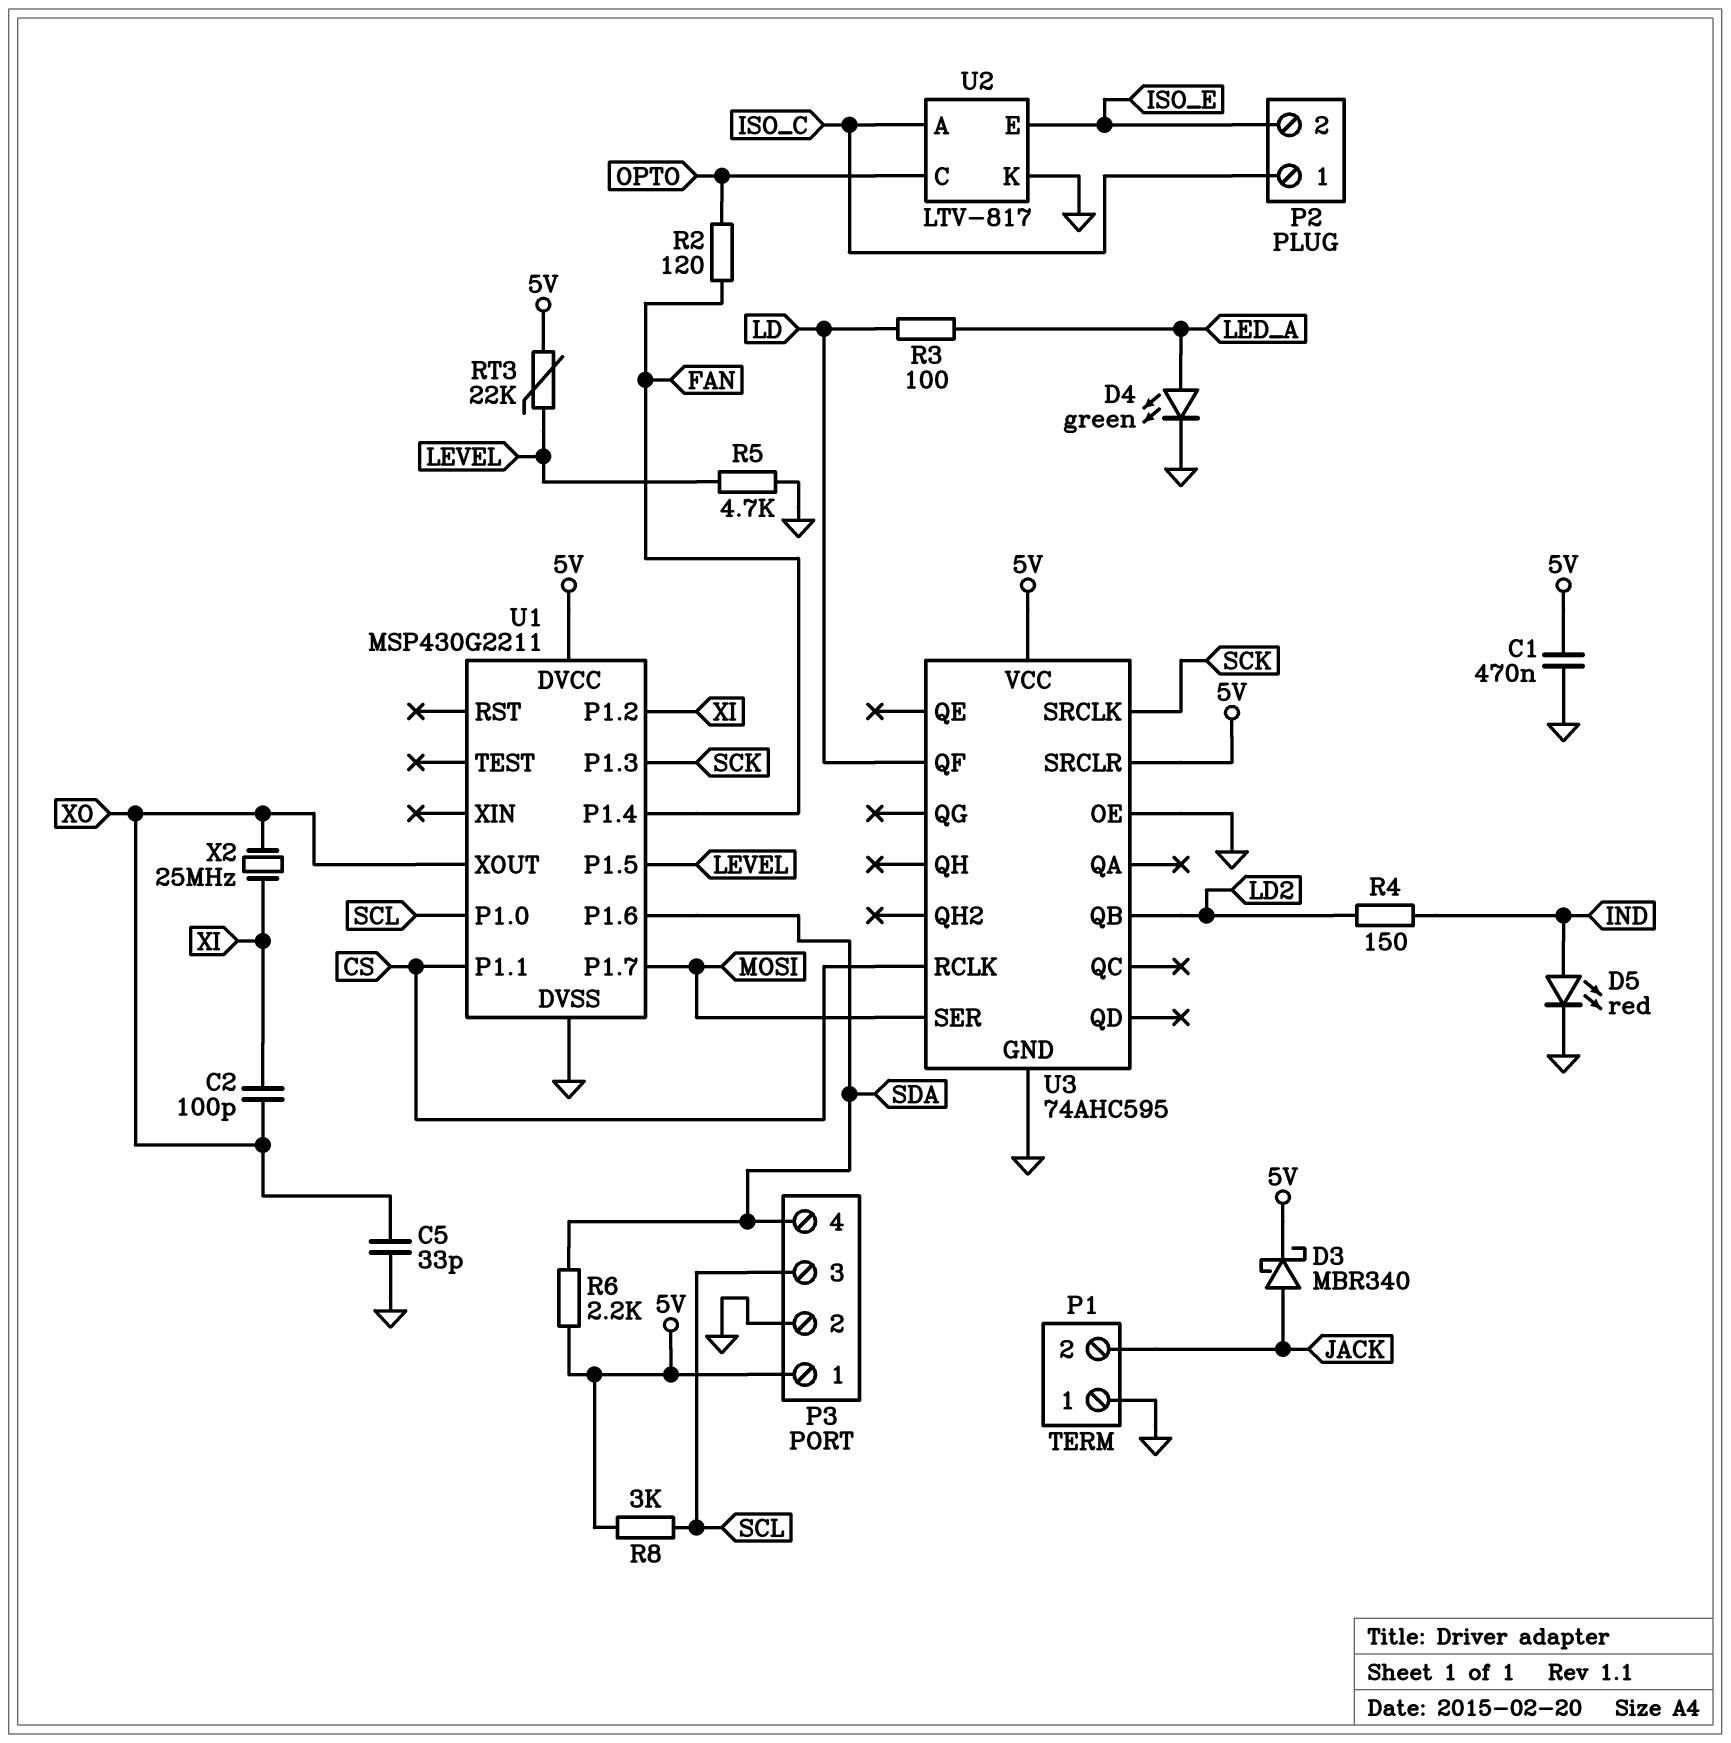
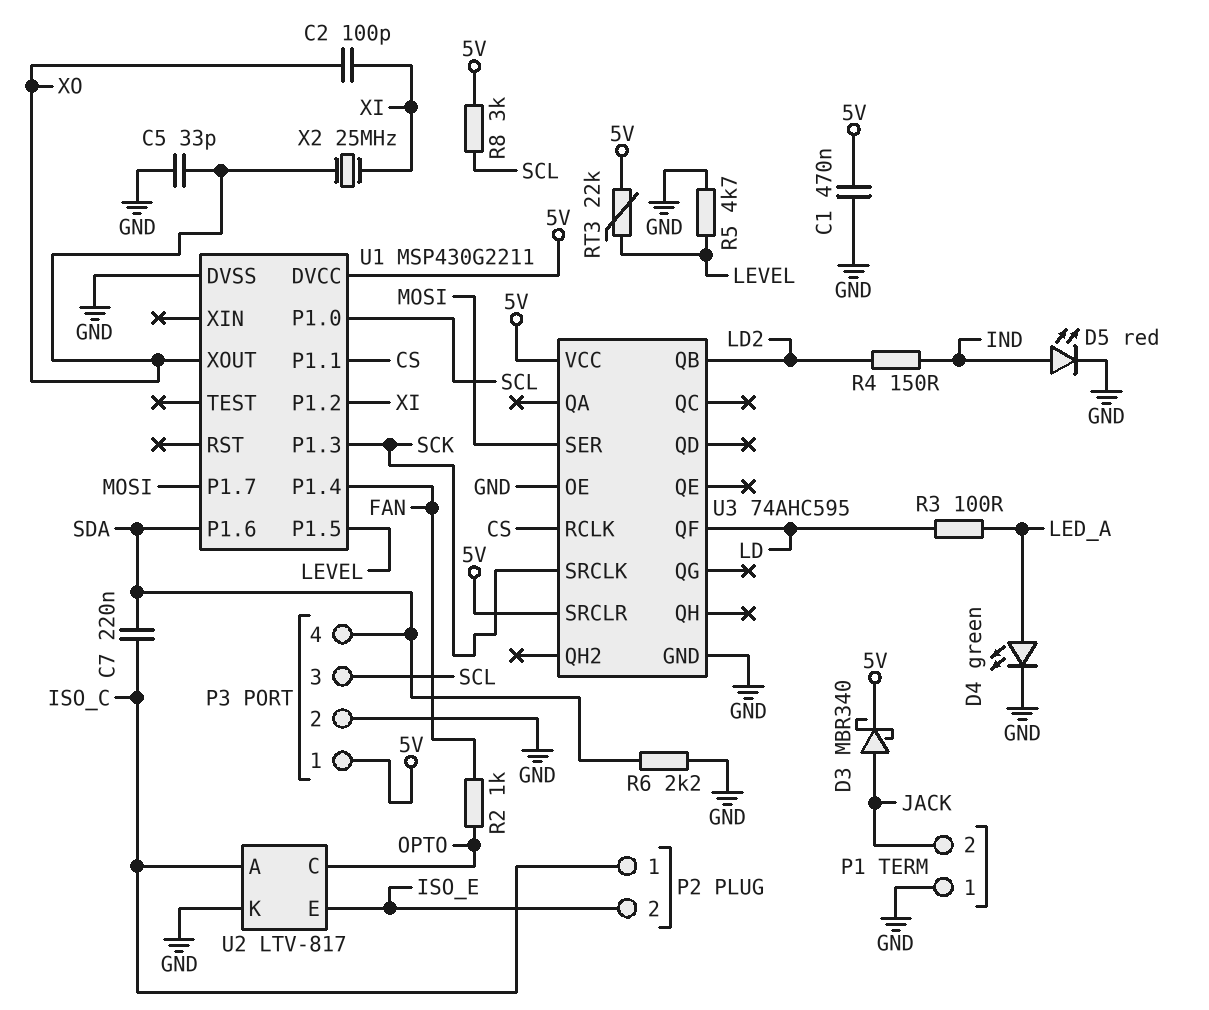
C7: none -> 220nF (ISO_C, SDA)
R2: 120 (FAN, OPTO) -> 1k (FAN, OPTO)
R6: 2.2k (5V, SDA) -> 2.2k (GND, SDA)

